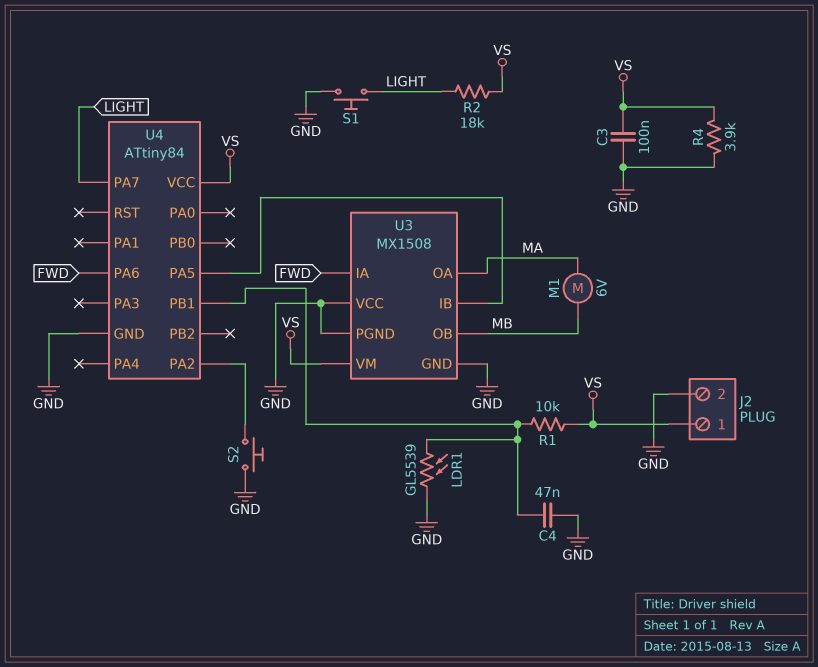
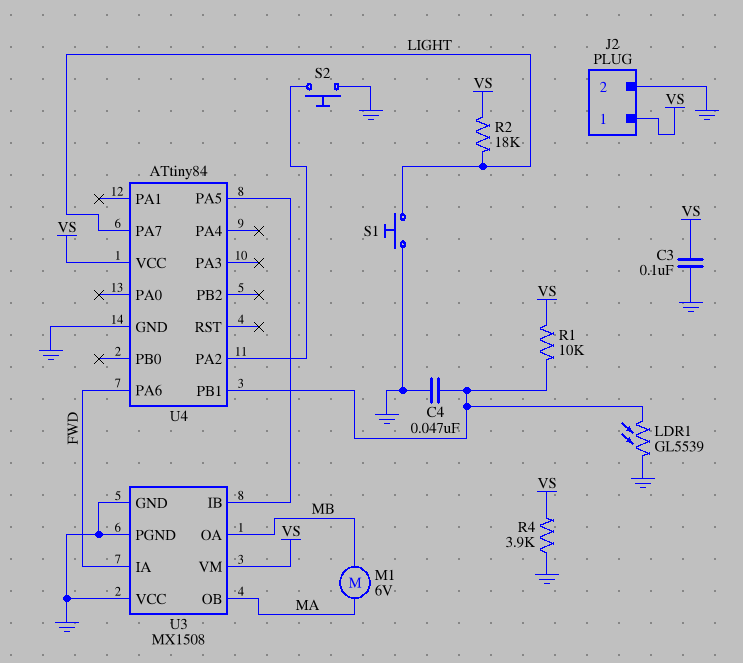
U3 pin OA: MA -> MB
U3 pin OB: MB -> MA

